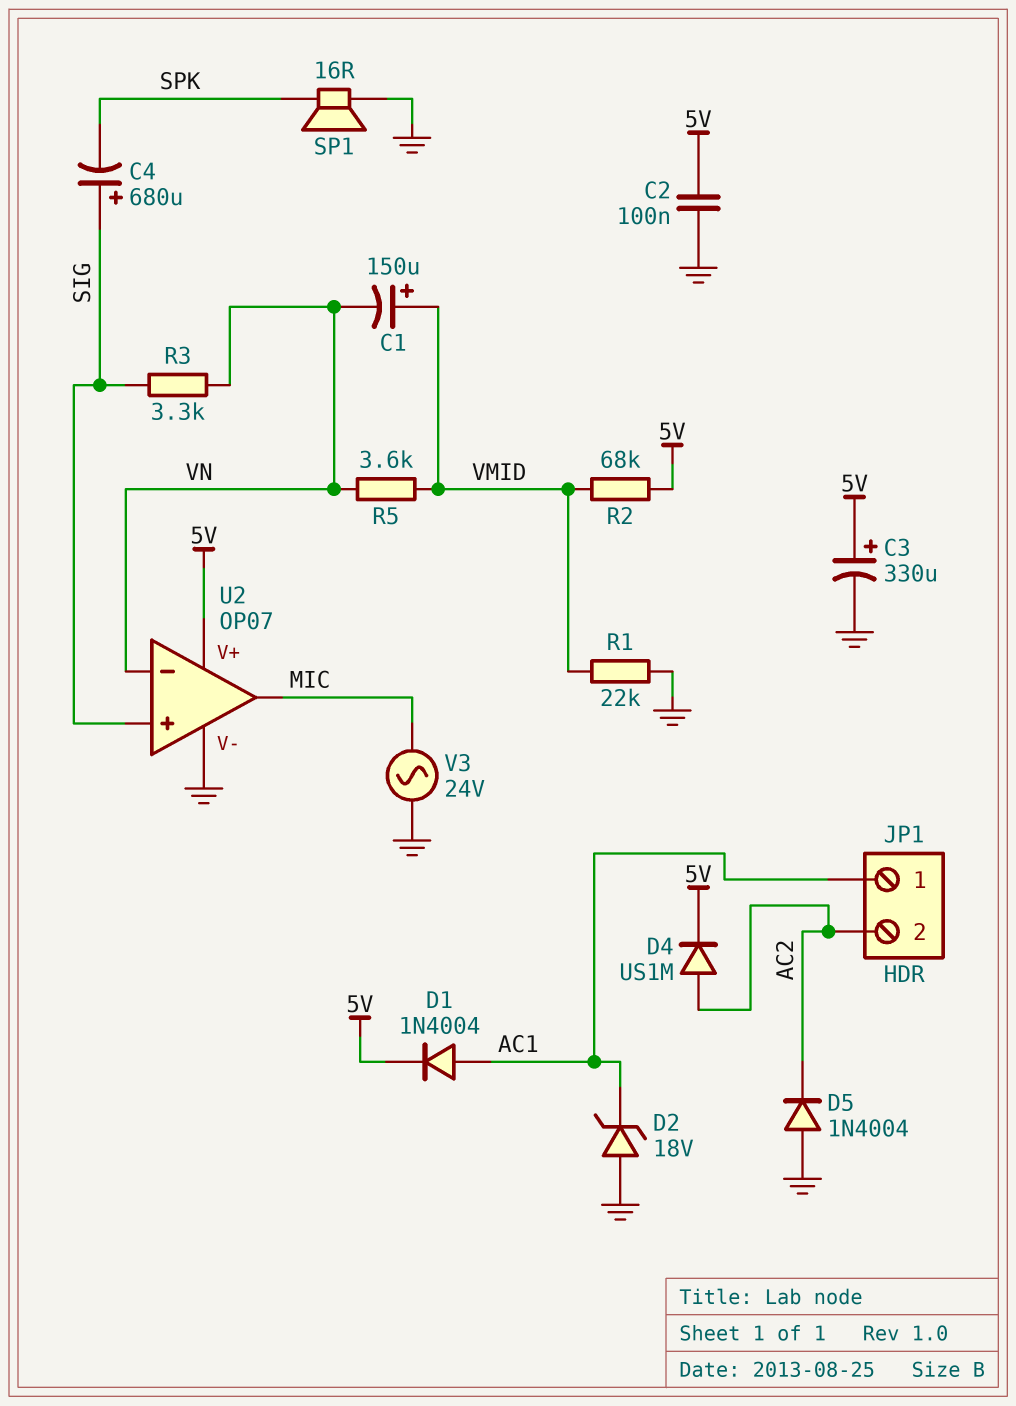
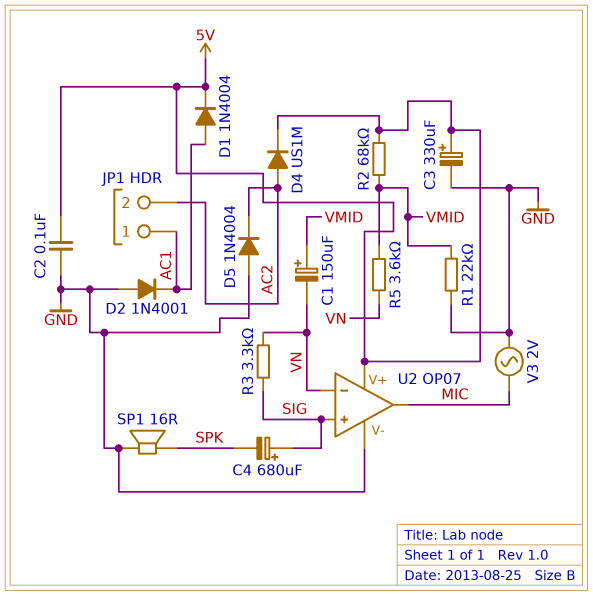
D2: zener 18V (A GND, K AC1) -> diode 1N4001 (A GND, K AC1)
V3: AC 24V (GND, MIC) -> AC 2V (GND, MIC)

